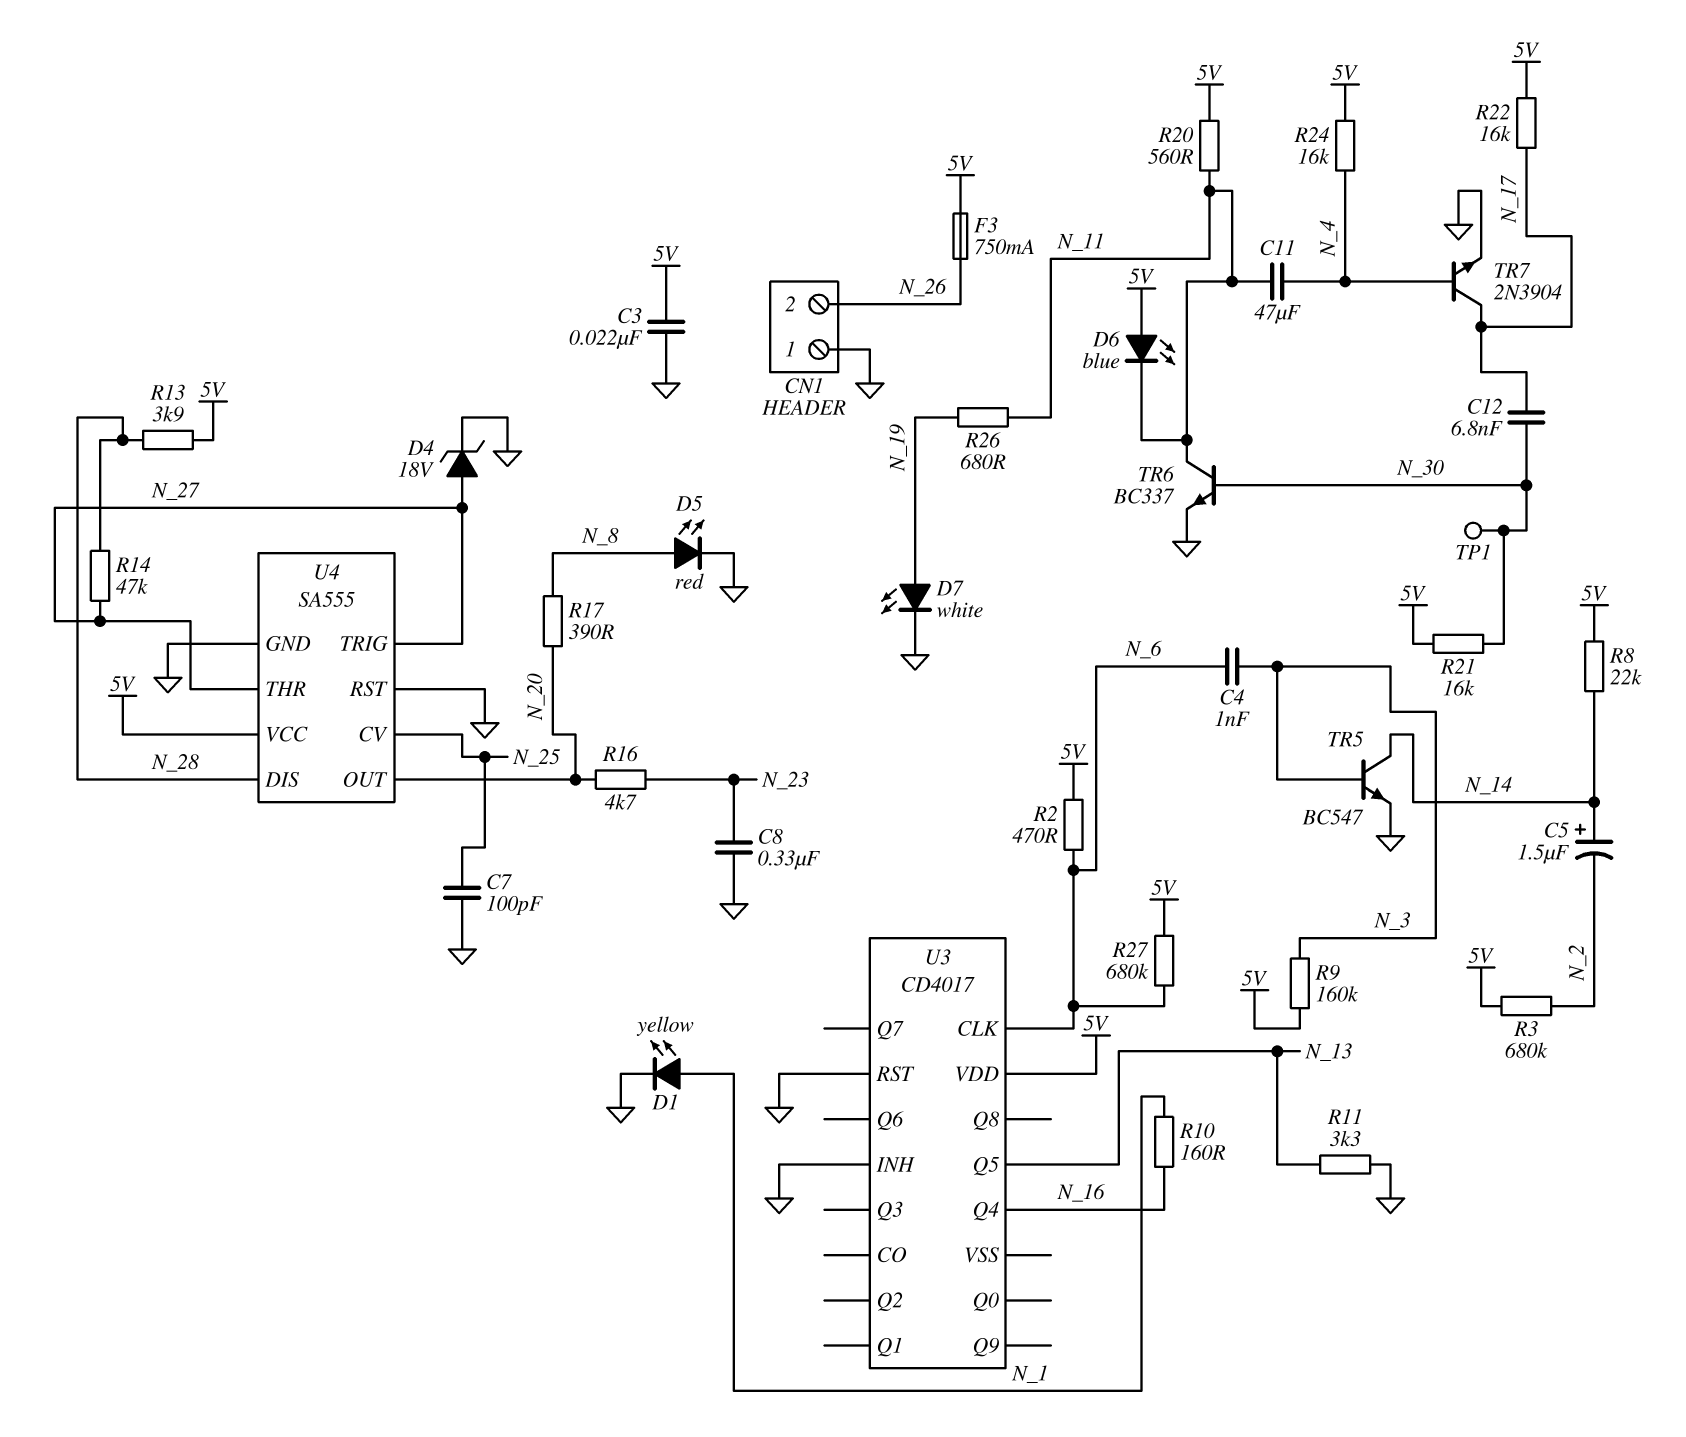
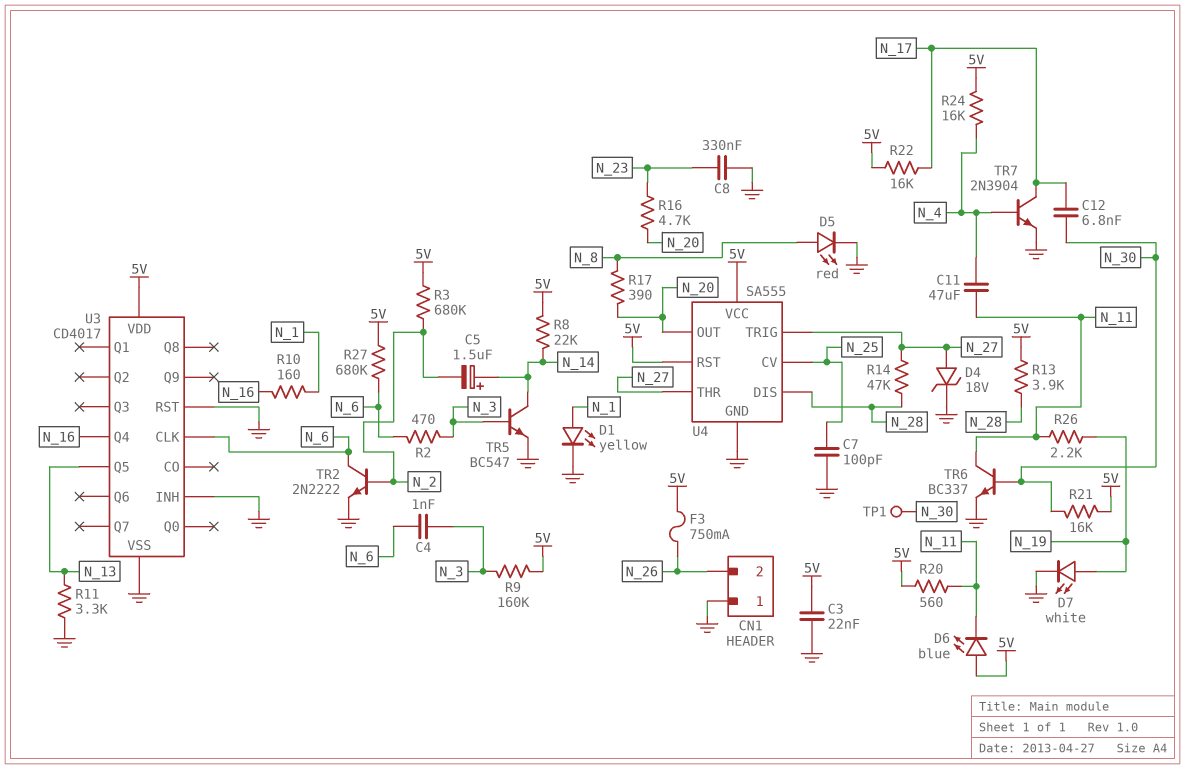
R2: 470 (5V, N_6) -> 470 (N_3, N_6)
R26: 680 (N_11, N_19) -> 2.2k (N_11, N_19)
TR2: none -> NPN 2N2222 (B N_2, C N_6, E GND)
U3 pin VSS: none -> GND
U4 pin RST: GND -> 5V

